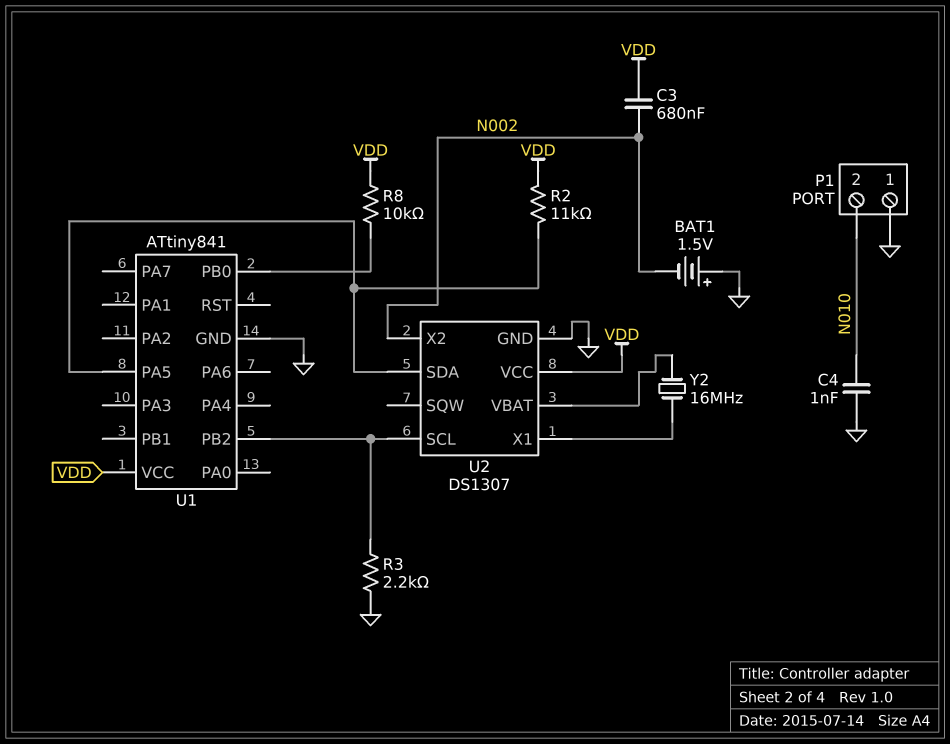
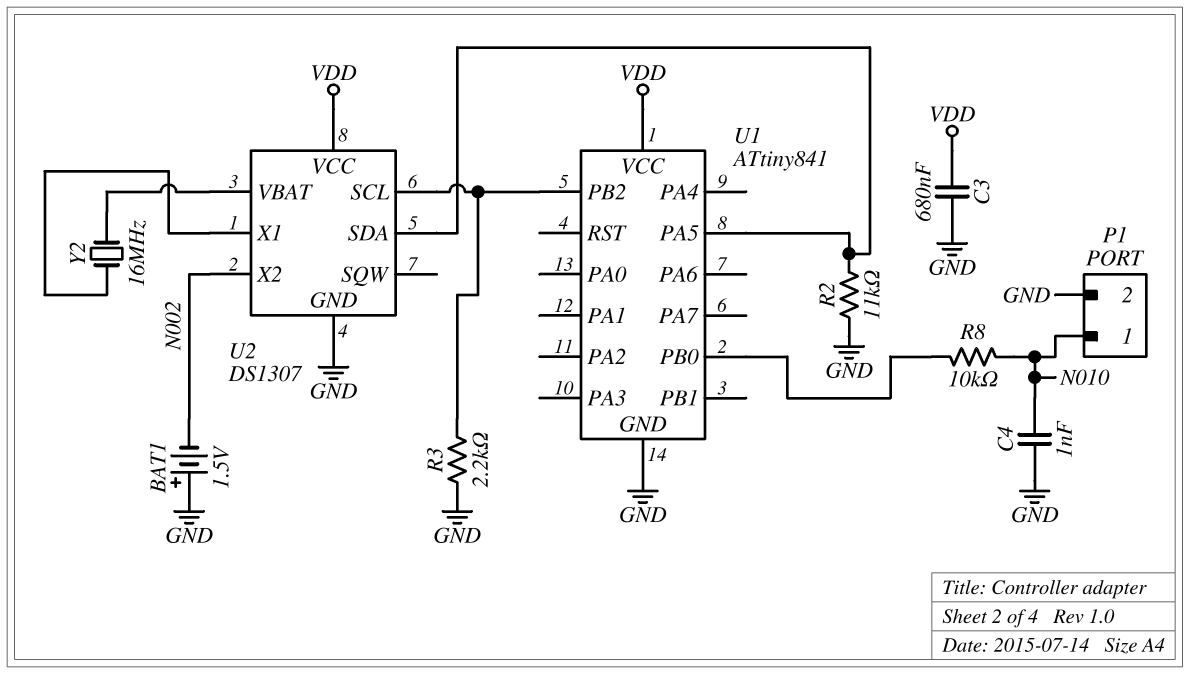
C3: 680nF (N002, VDD) -> 680nF (GND, VDD)
P1 pin 1: GND -> N010
P1 pin 2: N010 -> GND
R2: 11k (U1/PA5, VDD) -> 11k (GND, U1/PA5)
R8: 10k (U1/PB0, VDD) -> 10k (N010, U1/PB0)

